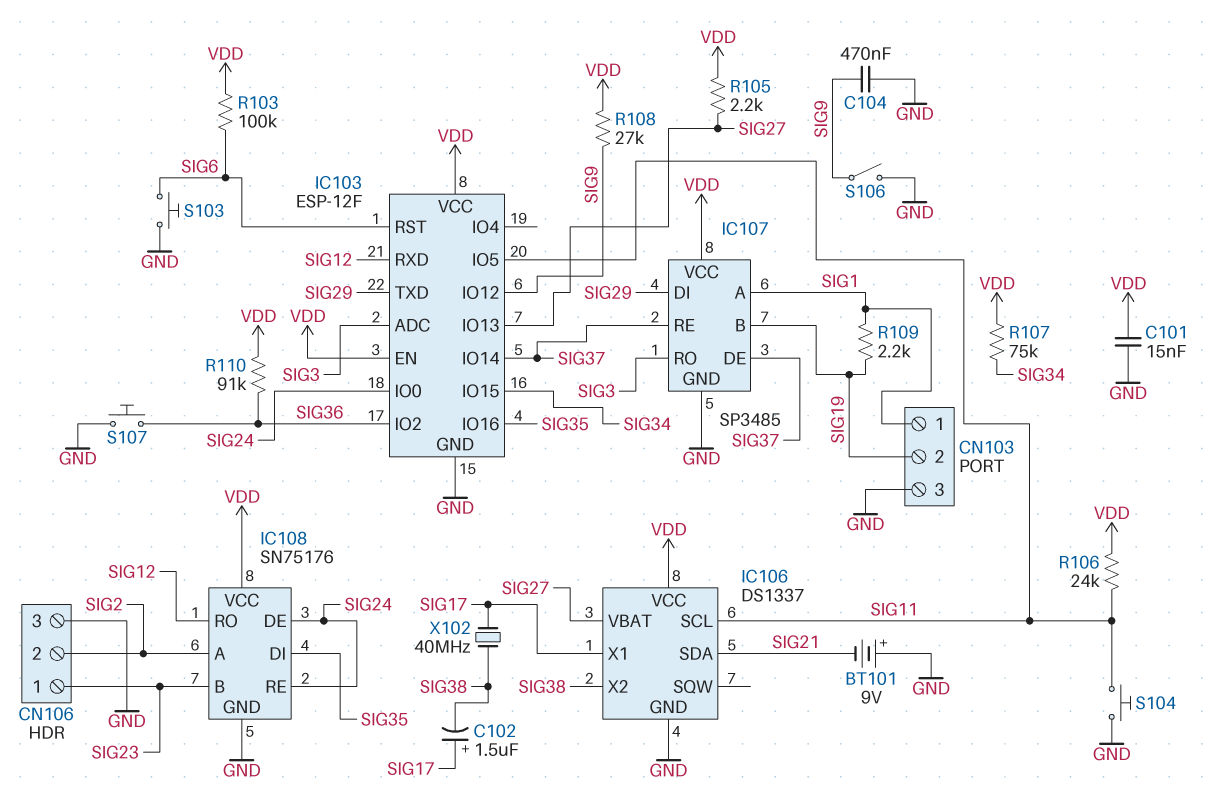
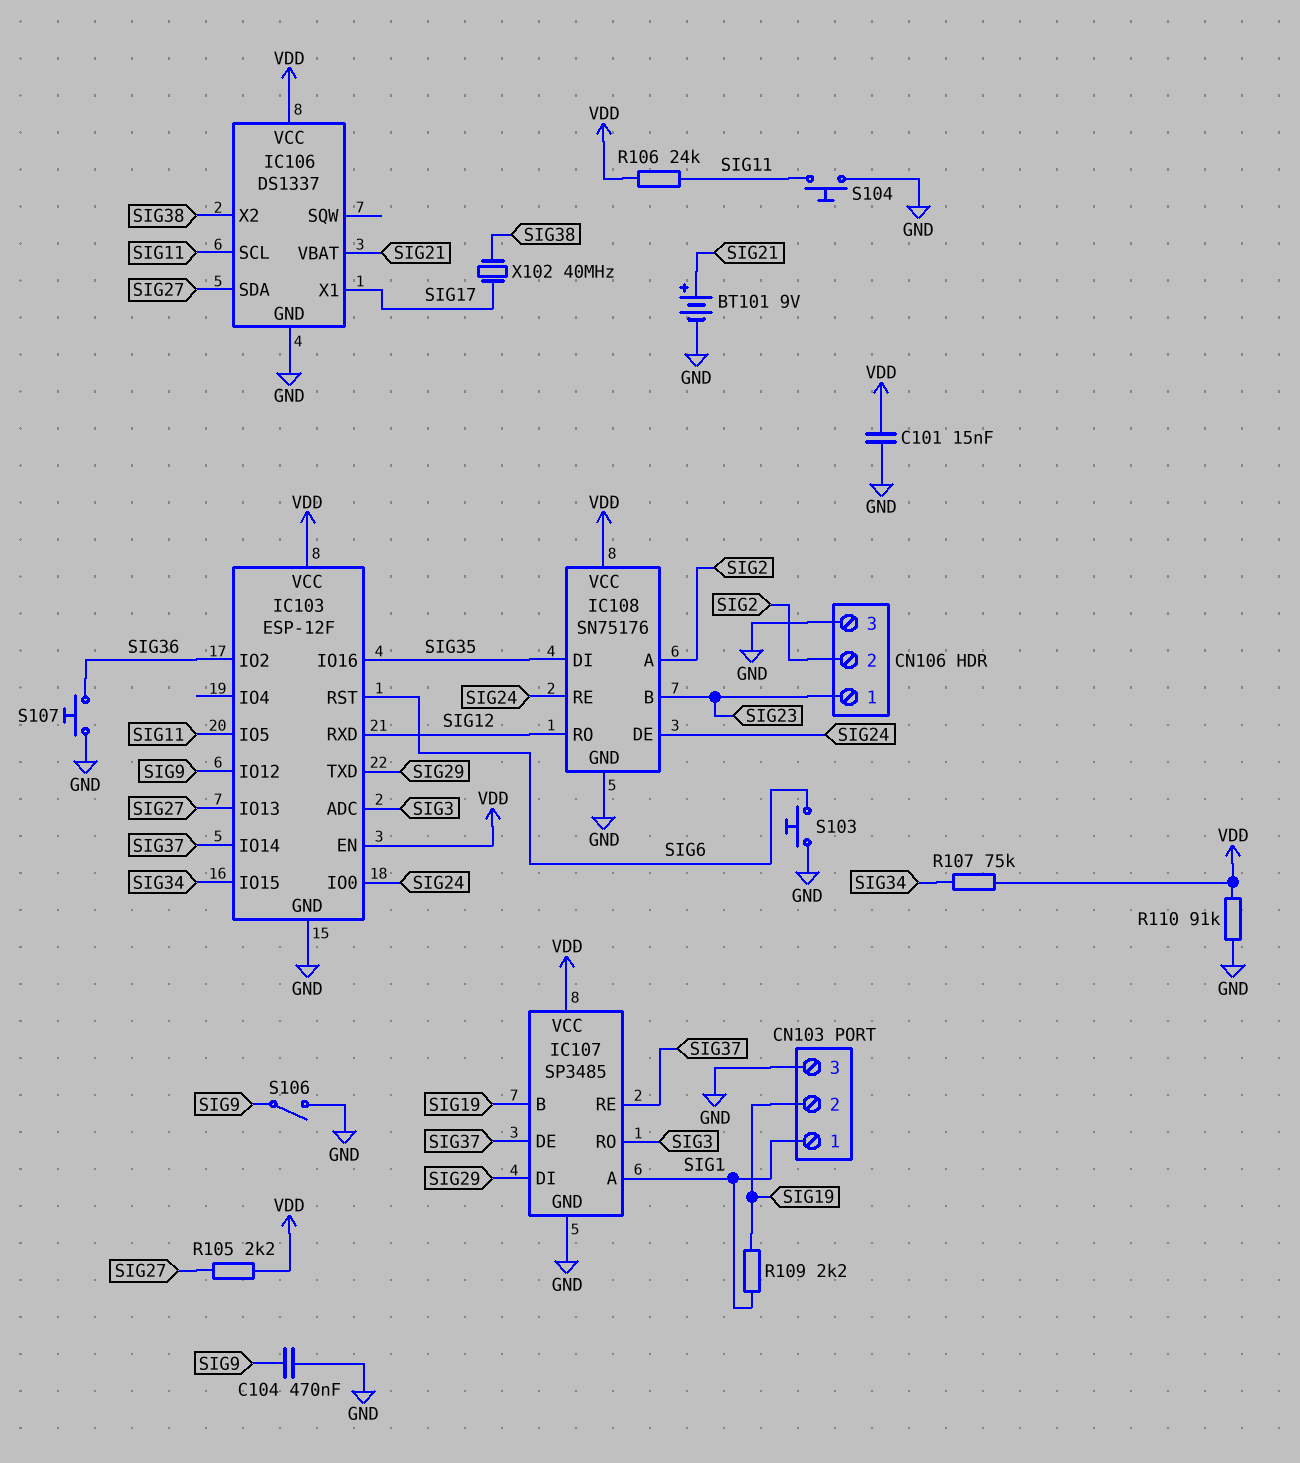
BT101: 9V (plus GND, minus SIG21) -> 9V (plus SIG21, minus GND)
C102: 1.5uF (plus SIG17, minus SIG38) -> none
IC106 pin SDA: SIG21 -> SIG27
IC106 pin VBAT: SIG27 -> SIG21
R103: 100k (SIG6, VDD) -> none
R108: 27k (SIG9, VDD) -> none
R110: 91k (SIG36, VDD) -> 91k (GND, VDD)

